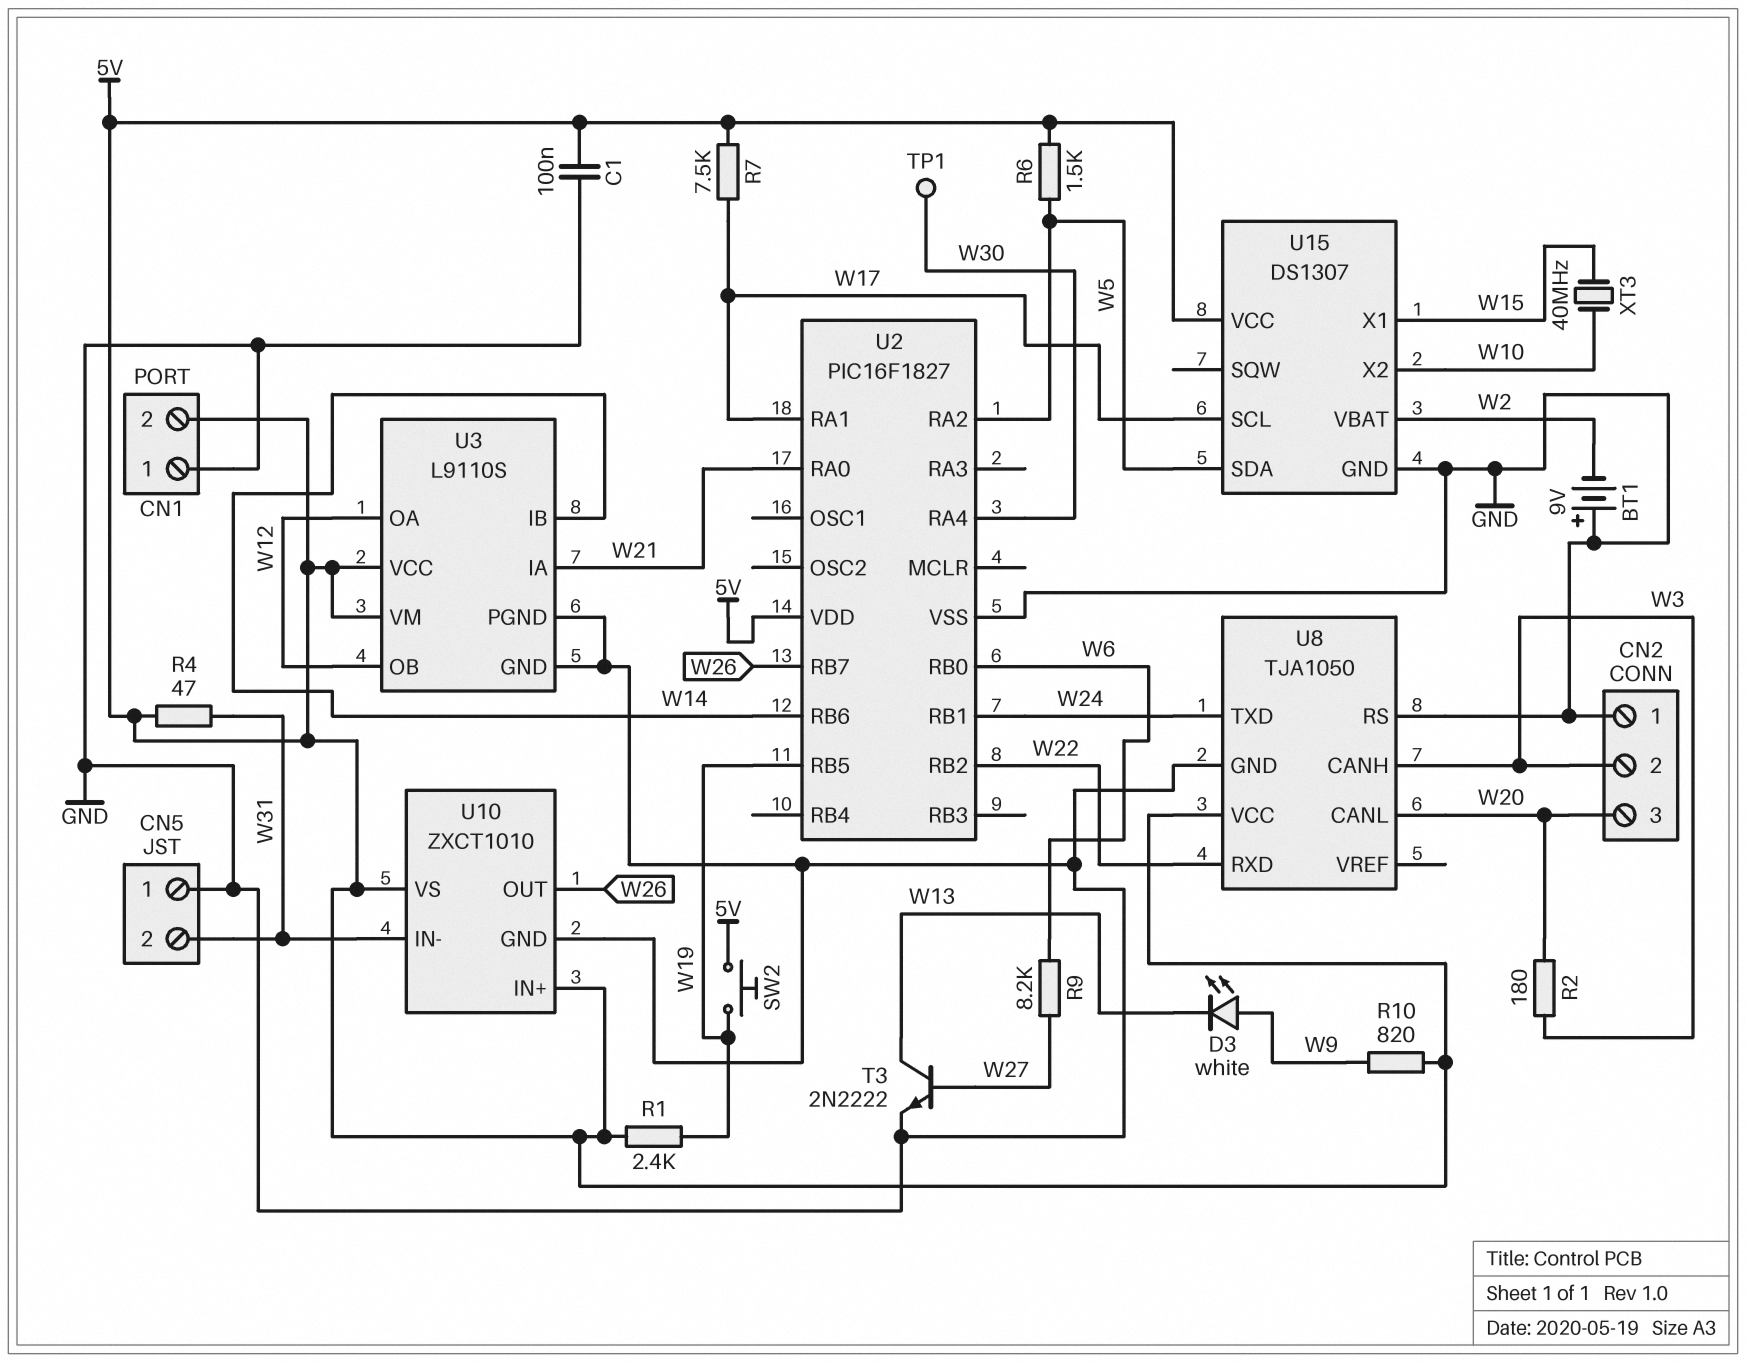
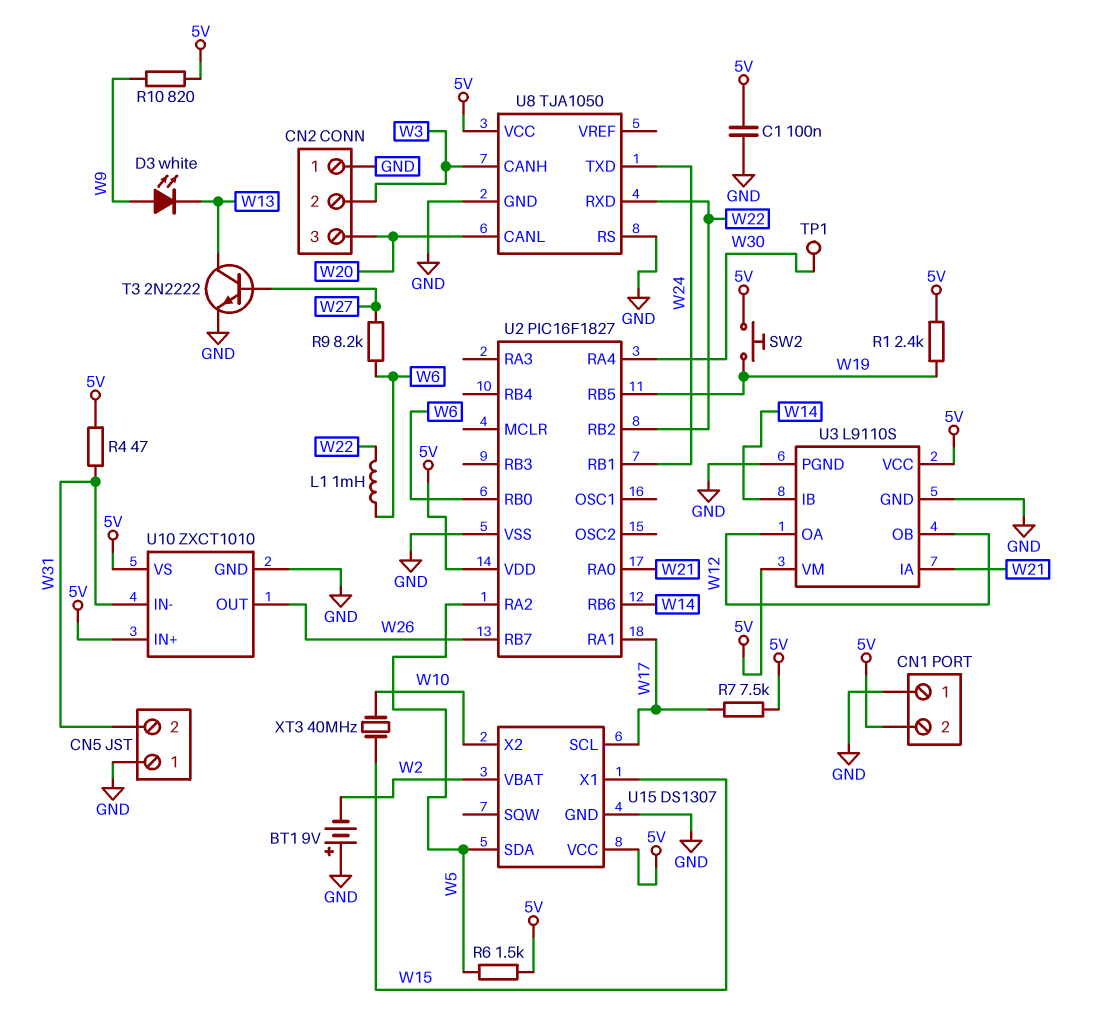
L1: none -> 1mH (W6, W22)
R2: 180 (W3, W20) -> none

